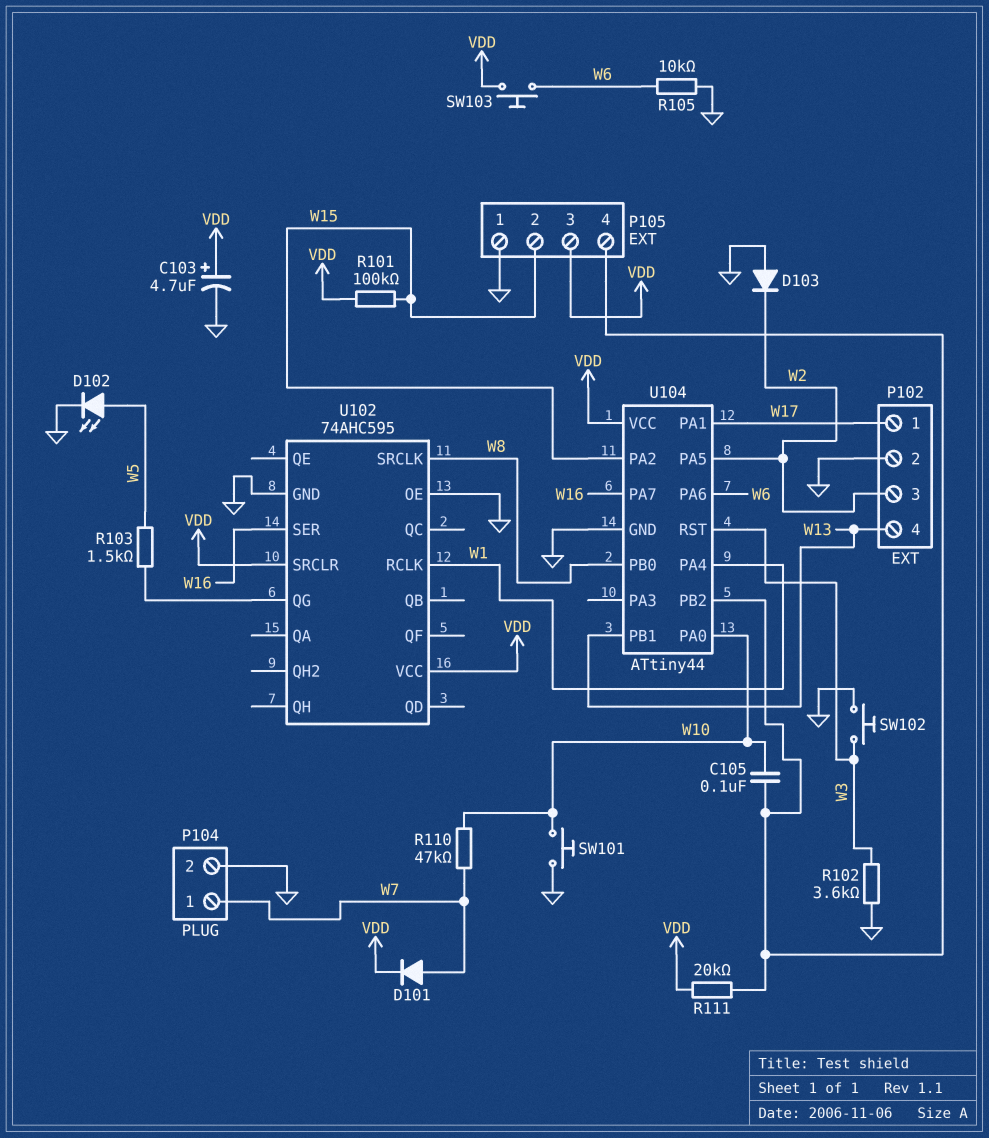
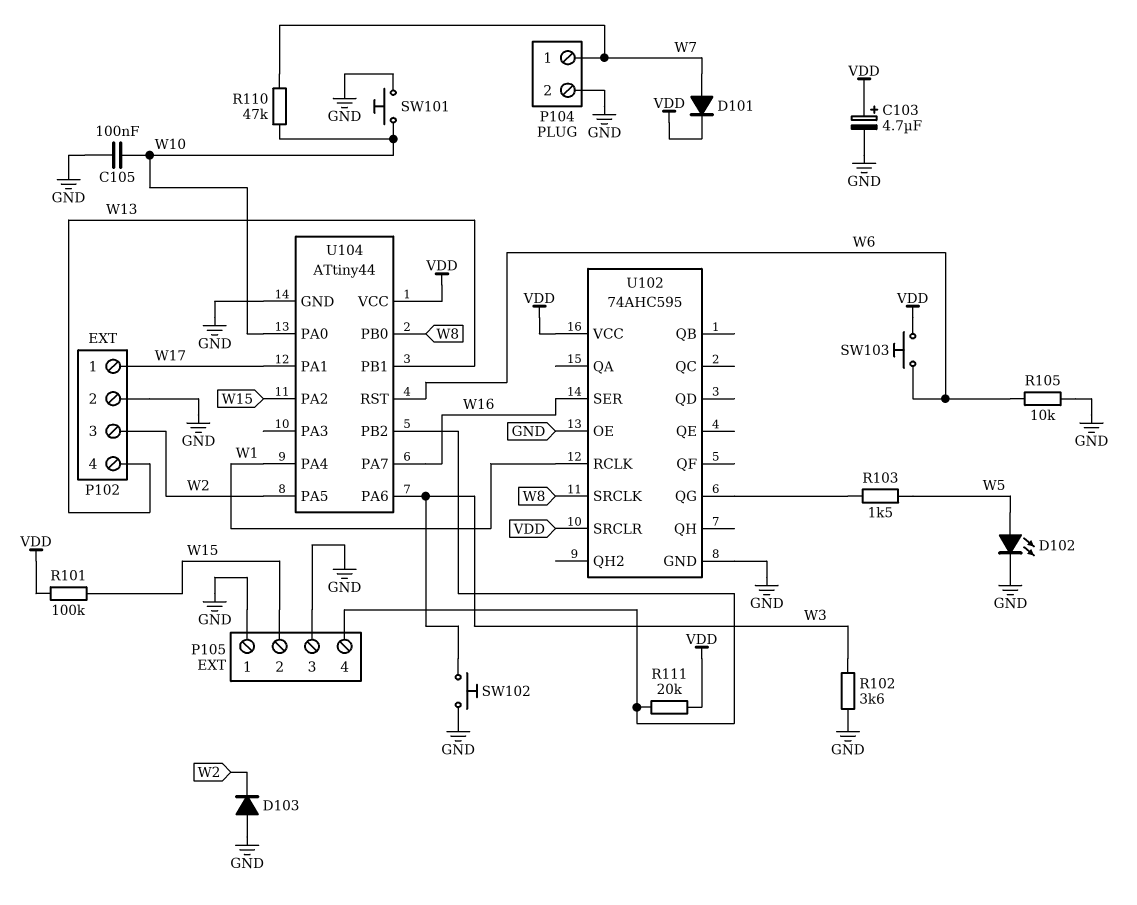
C105: 100nF (P105/4, W10) -> 100nF (GND, W10)
P105 pin 3: VDD -> GND
U104 pin PA6: W6 -> W3
U104 pin RST: W3 -> W6

